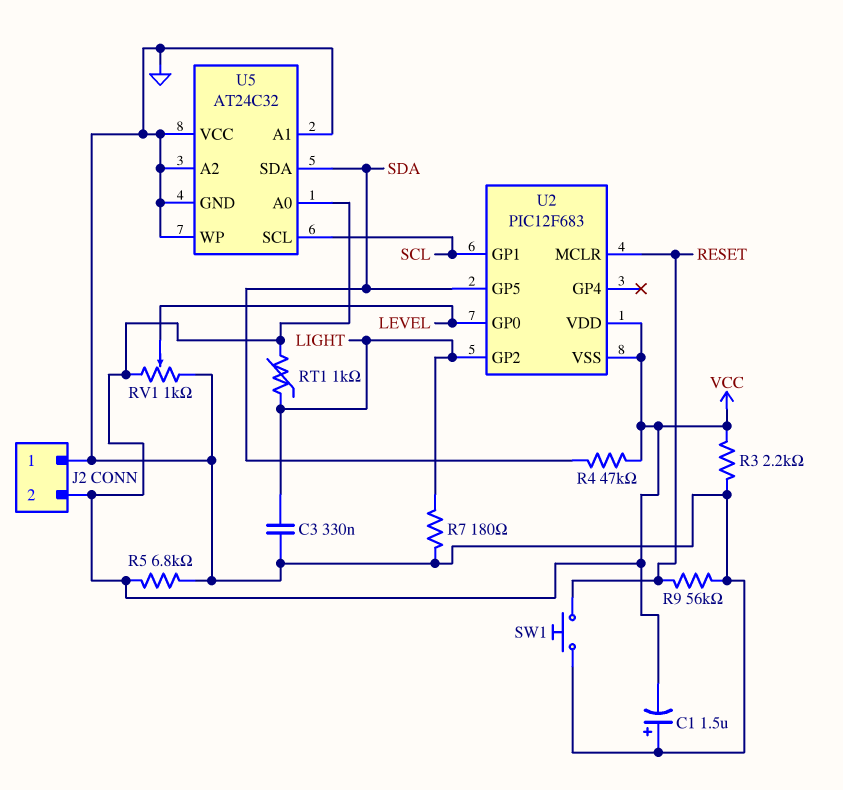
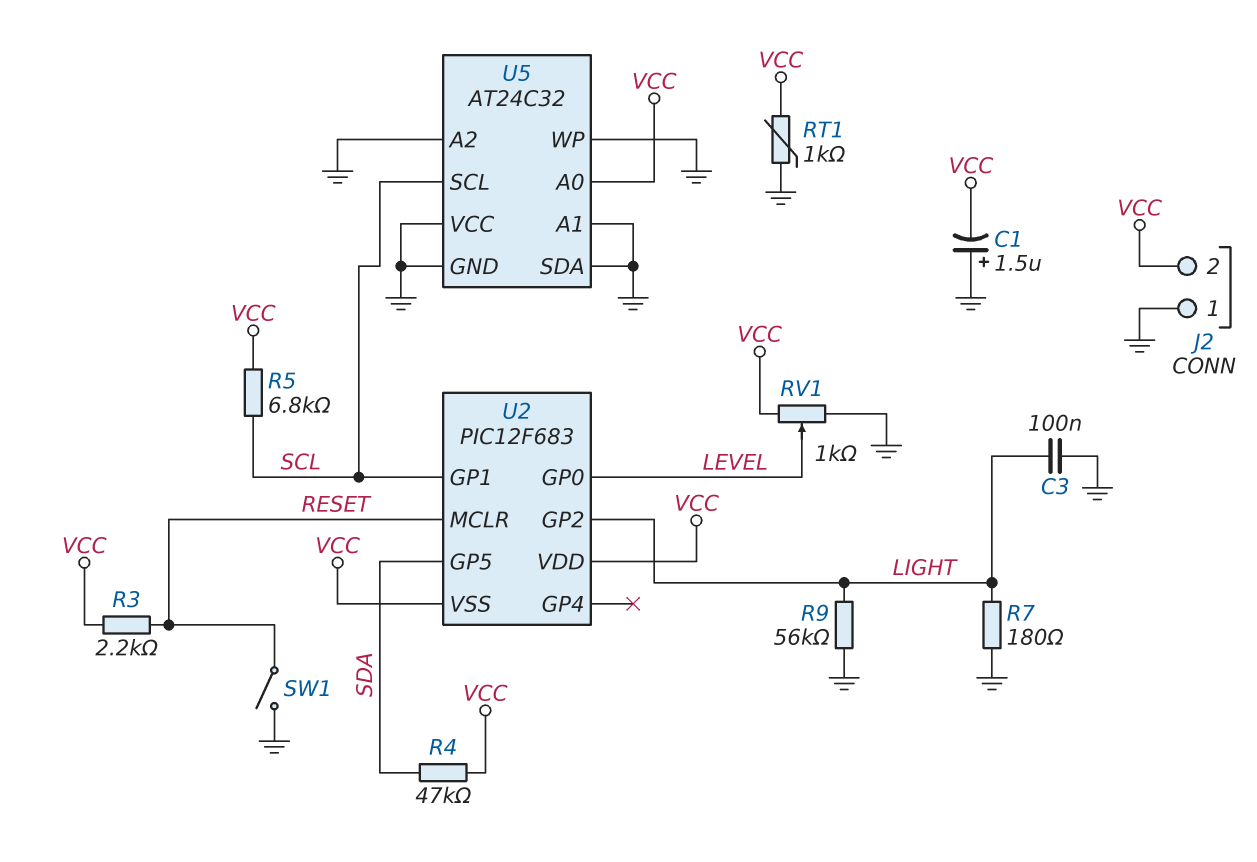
C3: 330nF (GND, LIGHT) -> 100nF (GND, LIGHT)
R3: 2.2k (GND, VCC) -> 2.2k (RESET, VCC)
R5: 6.8k (GND, VCC) -> 6.8k (SCL, VCC)
R9: 56k (GND, RESET) -> 56k (GND, LIGHT)
RT1: 1k (LIGHT, VCC) -> 1k (GND, VCC)
SW1: button (GND, RESET) -> switch (GND, RESET)
U5 pin SDA: SDA -> GND

